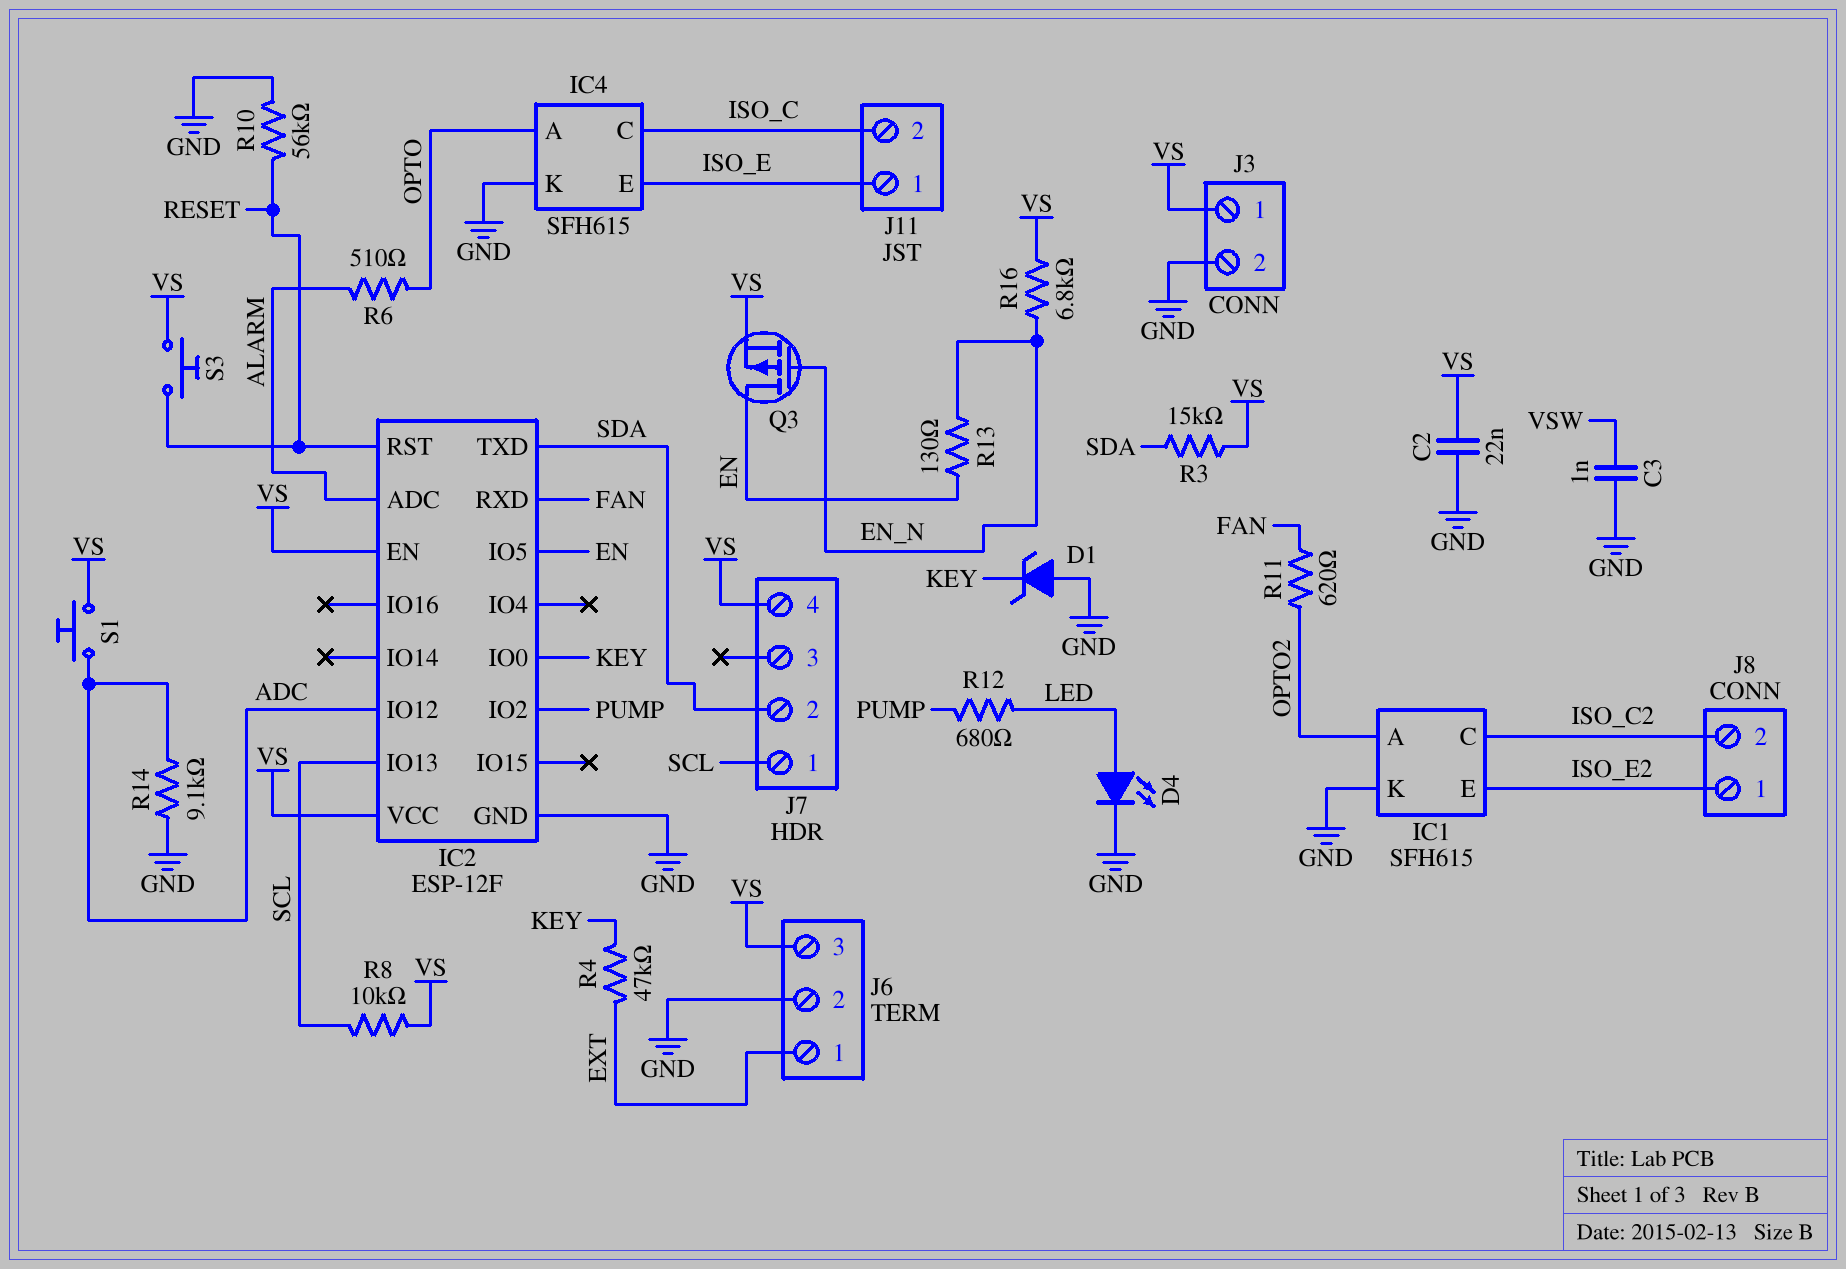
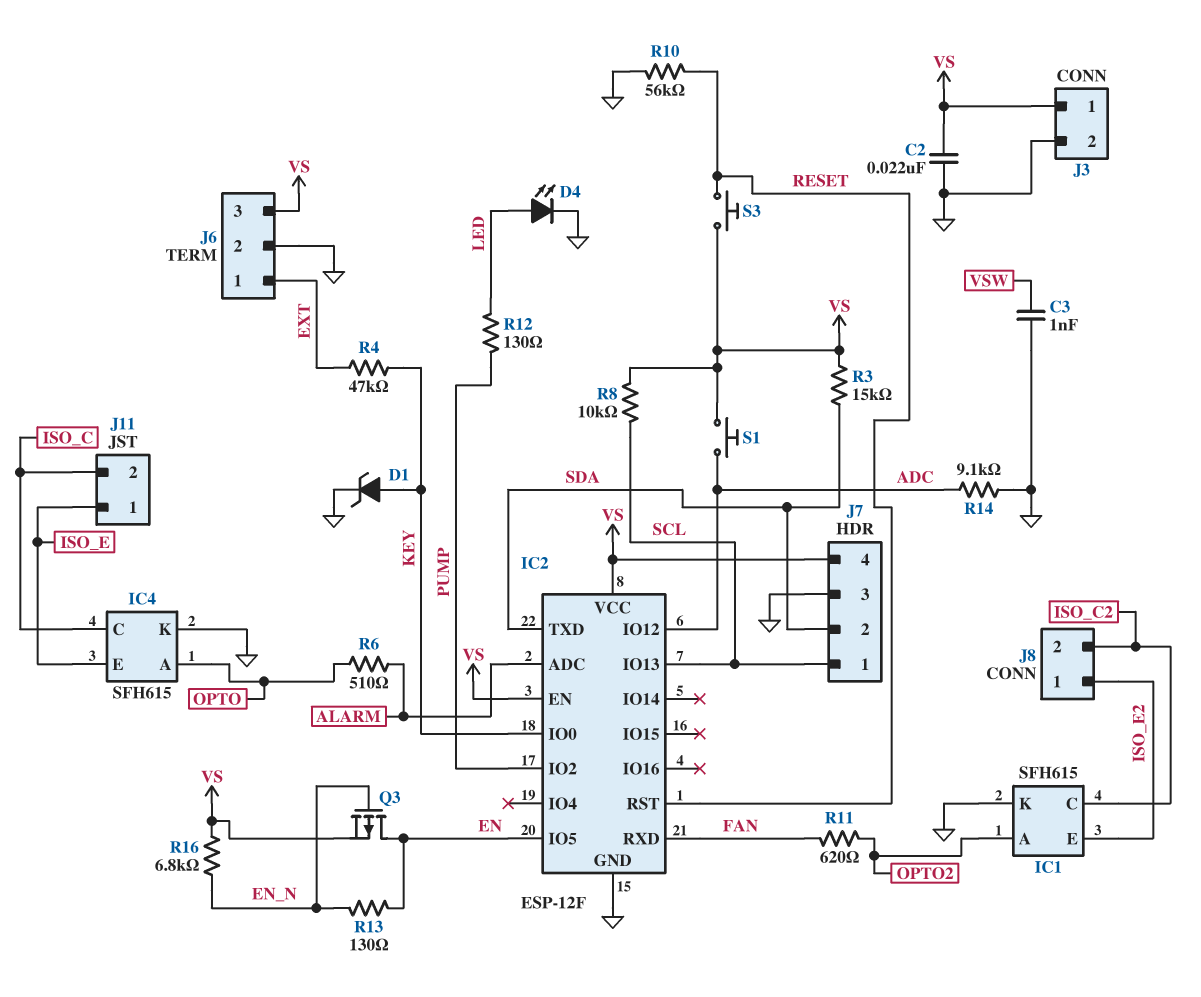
D1: zener (A GND, K KEY) -> zener (A KEY, K GND)
J7 pin 3: none -> GND
R12: 680 (LED, PUMP) -> 130 (LED, PUMP)

